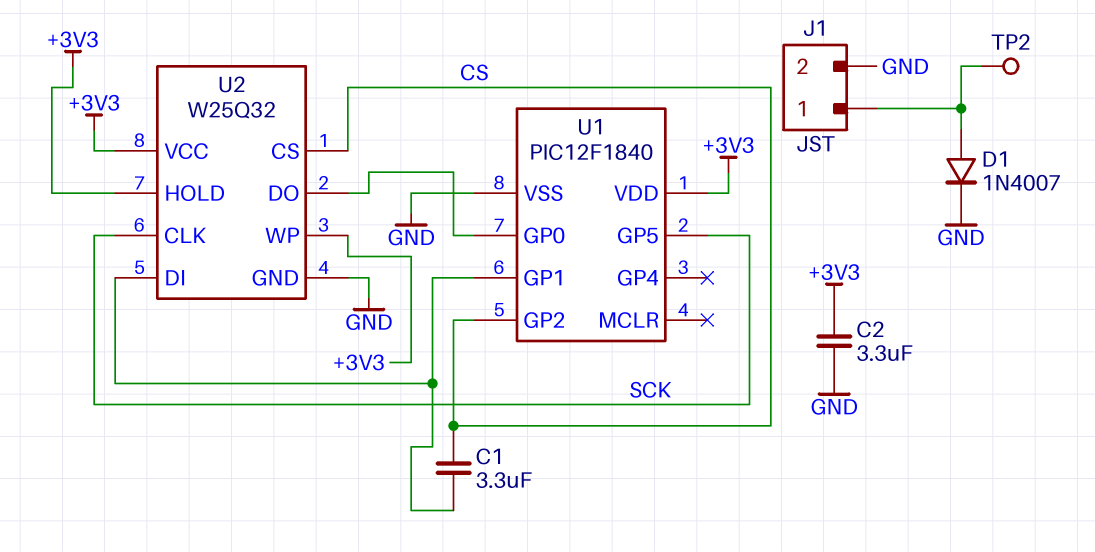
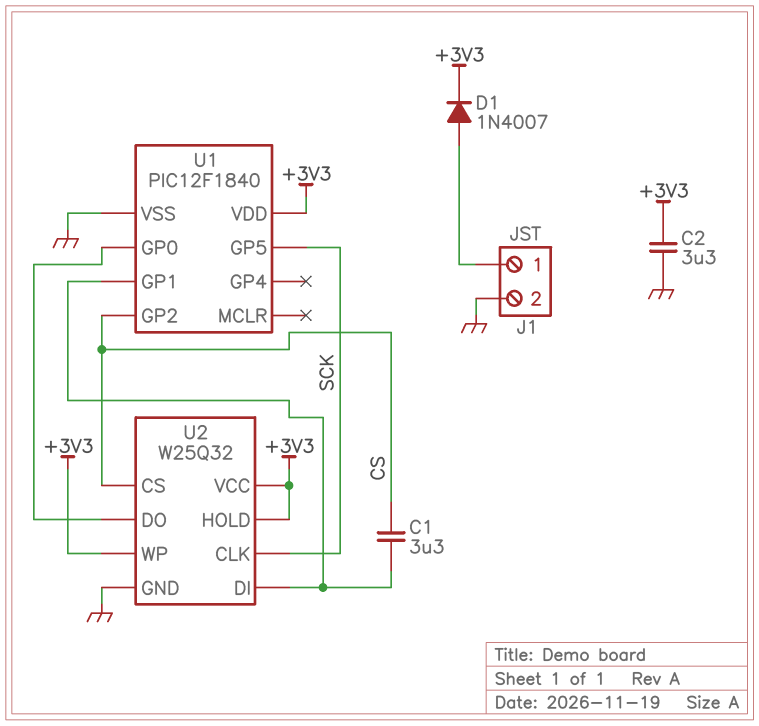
D1: diode 1N4007 (A J1/1, K GND) -> diode 1N4007 (A J1/1, K +3V3)
TP2: test point (J1/1) -> none

